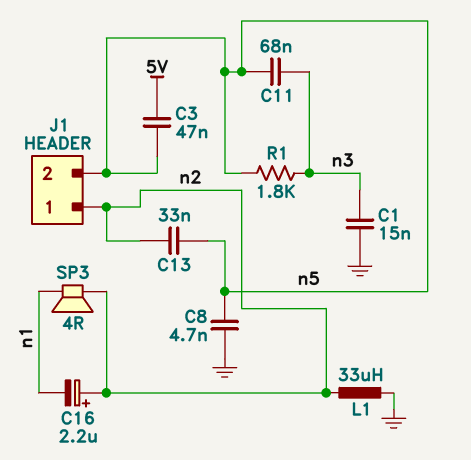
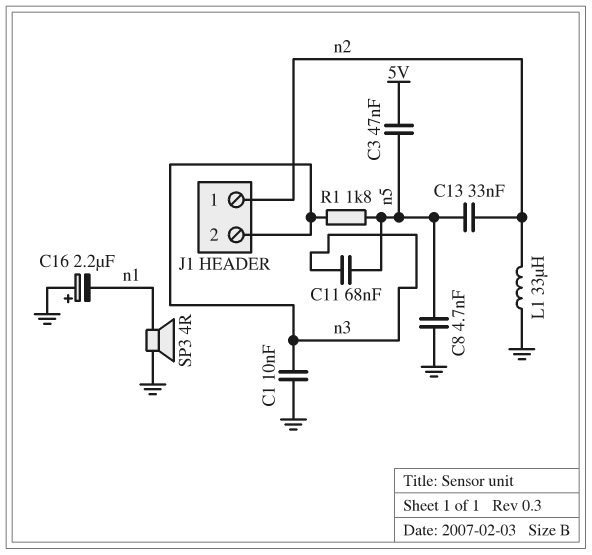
C1: 15nF (GND, n3) -> 10nF (GND, n3)
C16: 2.2uF (plus n2, minus n1) -> 2.2uF (plus GND, minus n1)
J1 pin 2: n5 -> n3
SP3: speaker 4R (n1, n2) -> speaker 4R (GND, n1)

